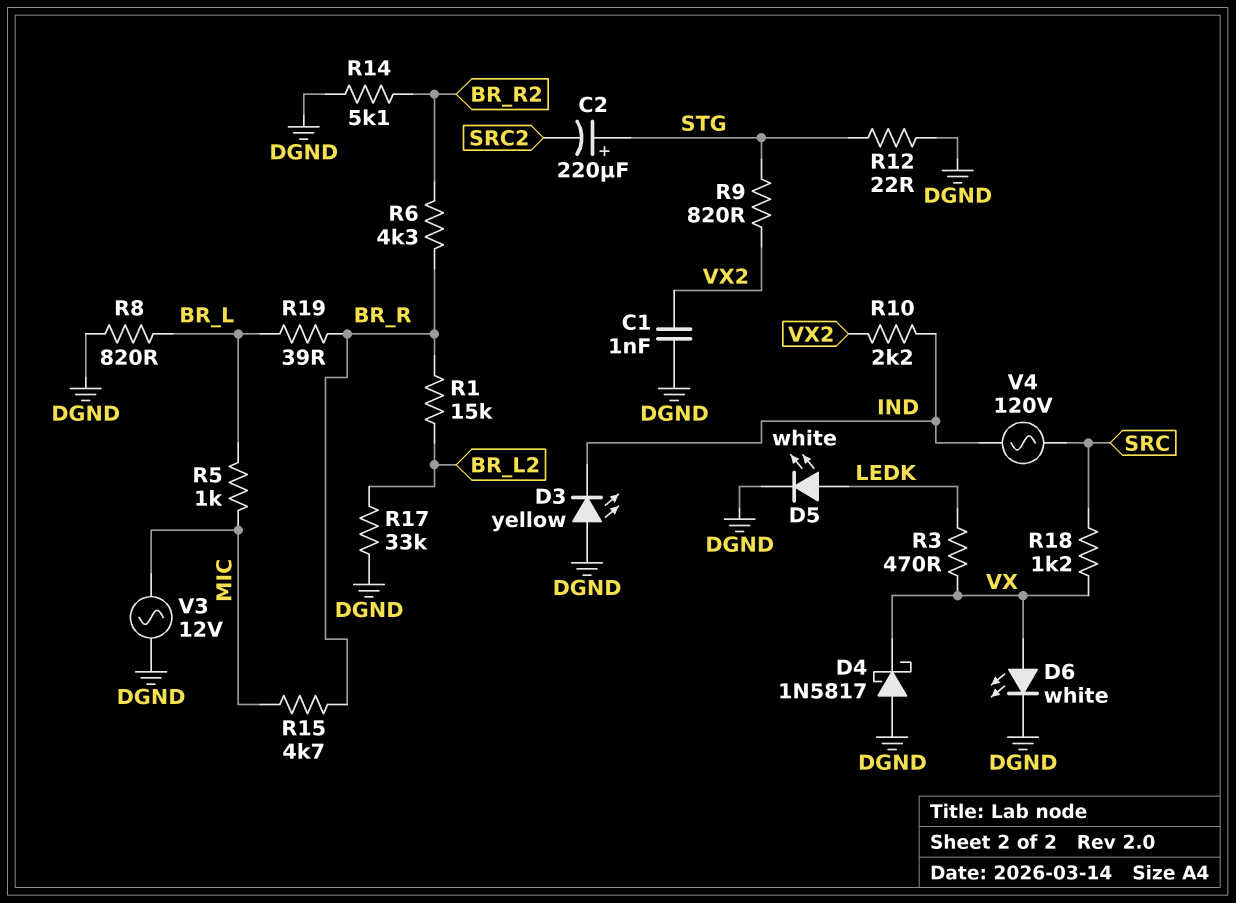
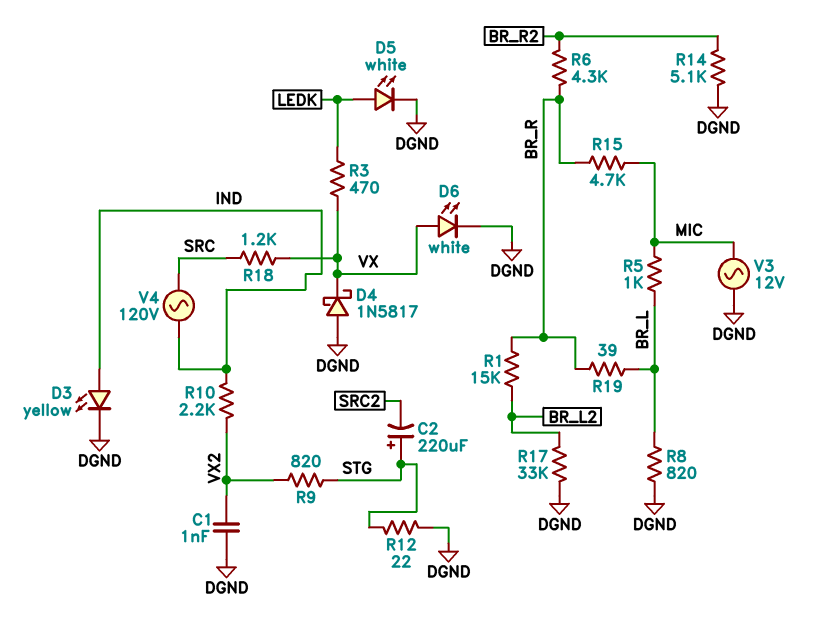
D3: LED yellow (A DGND, K IND) -> LED yellow (A IND, K DGND)

